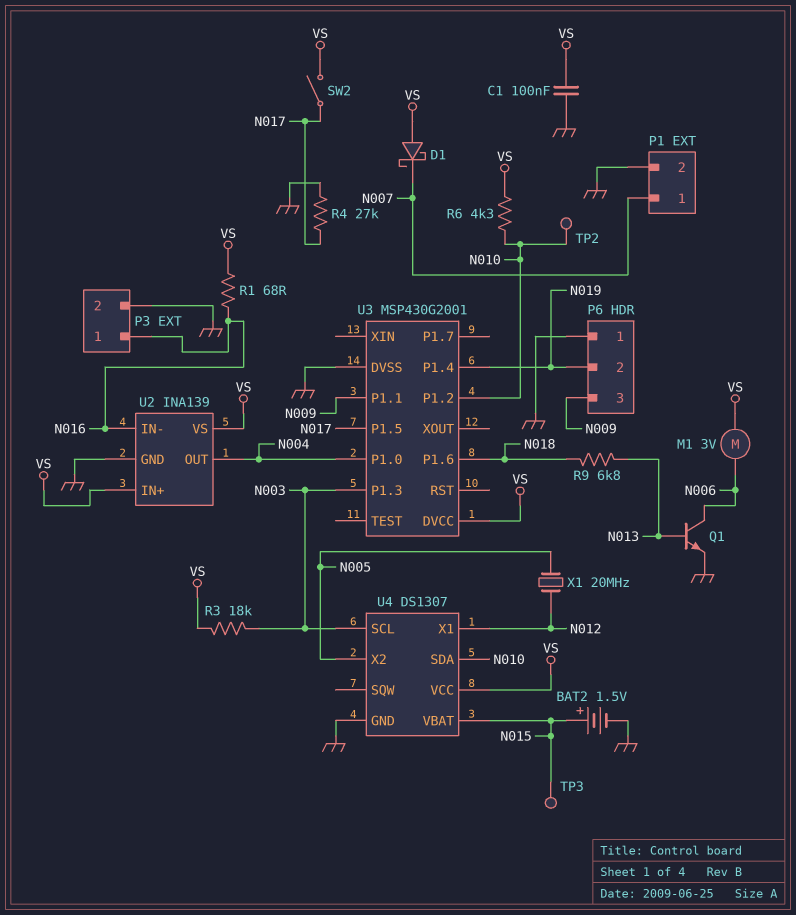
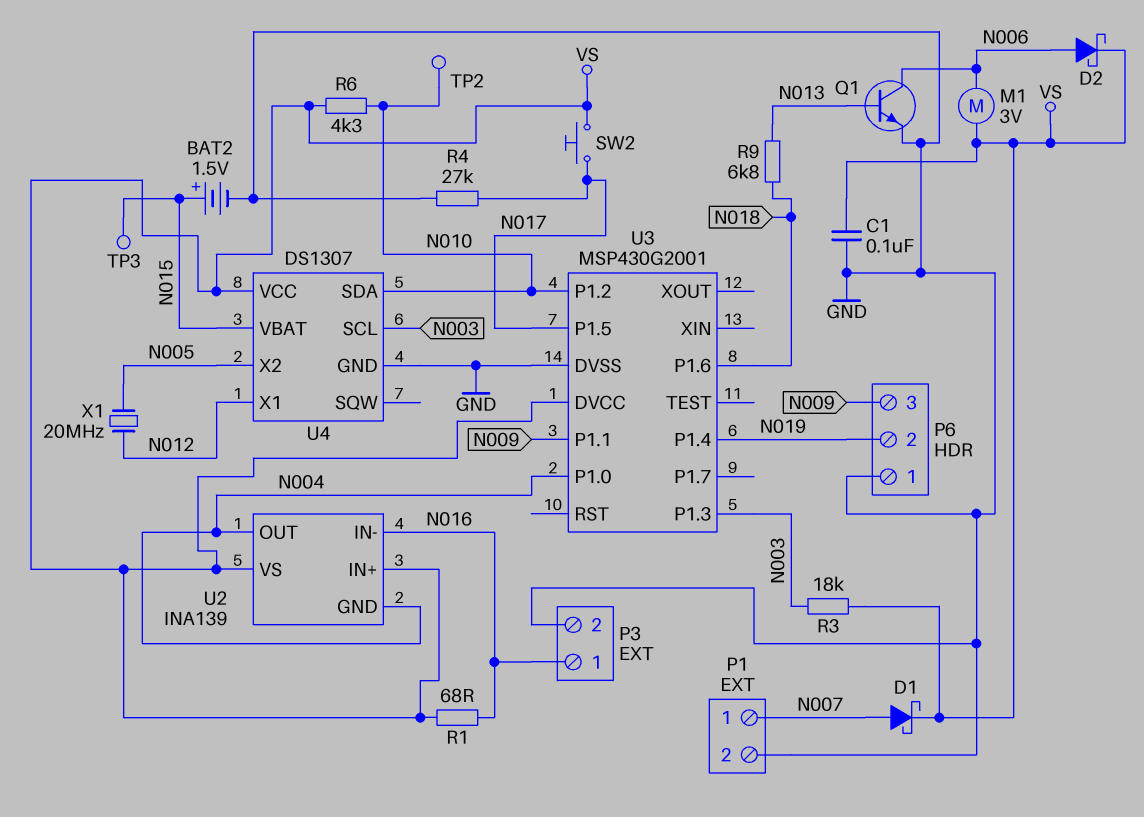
D1: schottky (A VS, K N007) -> schottky (A N007, K VS)
D2: none -> schottky (A N006, K VS)
SW2: switch (N017, VS) -> button (N017, VS)
U2 pin GND: GND -> N004

